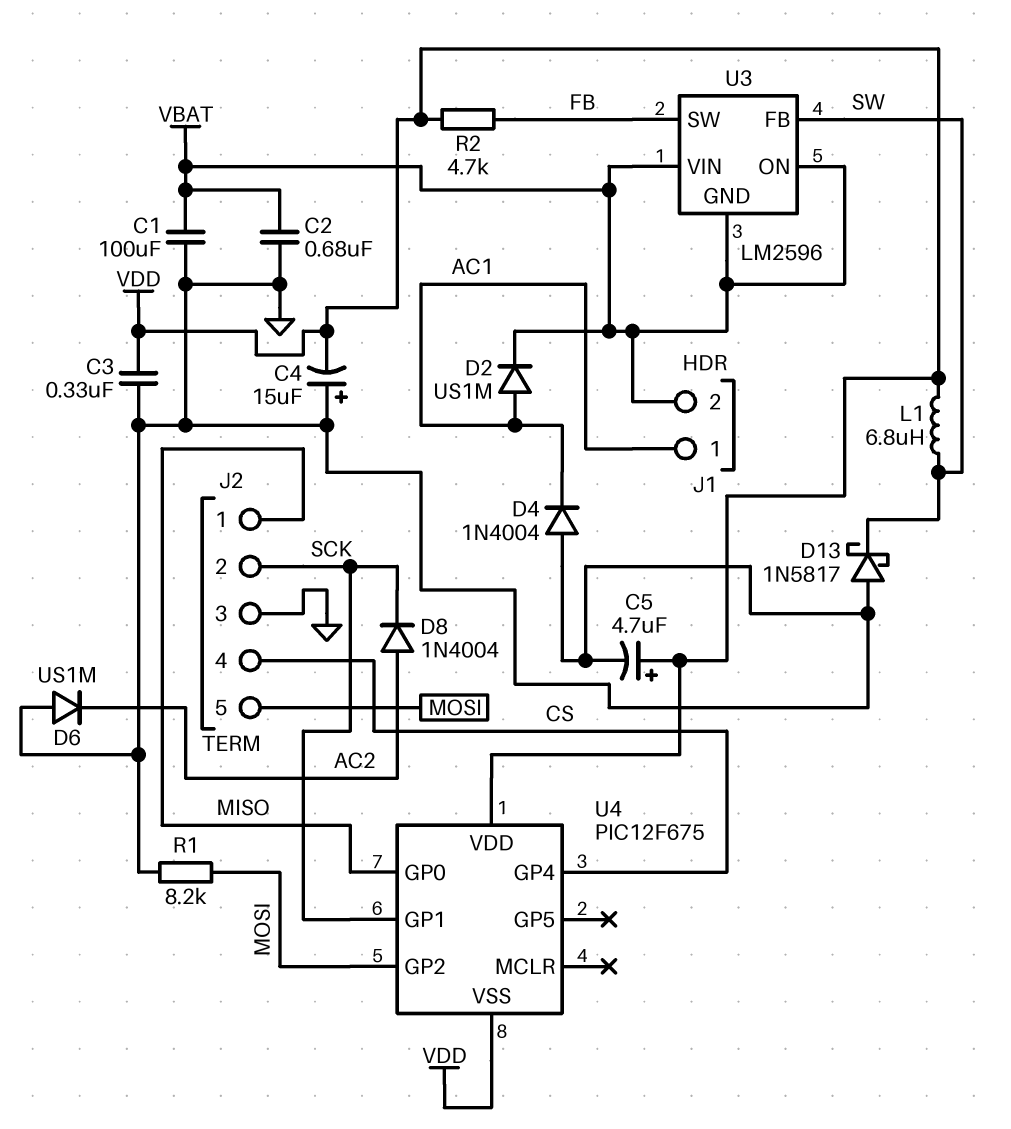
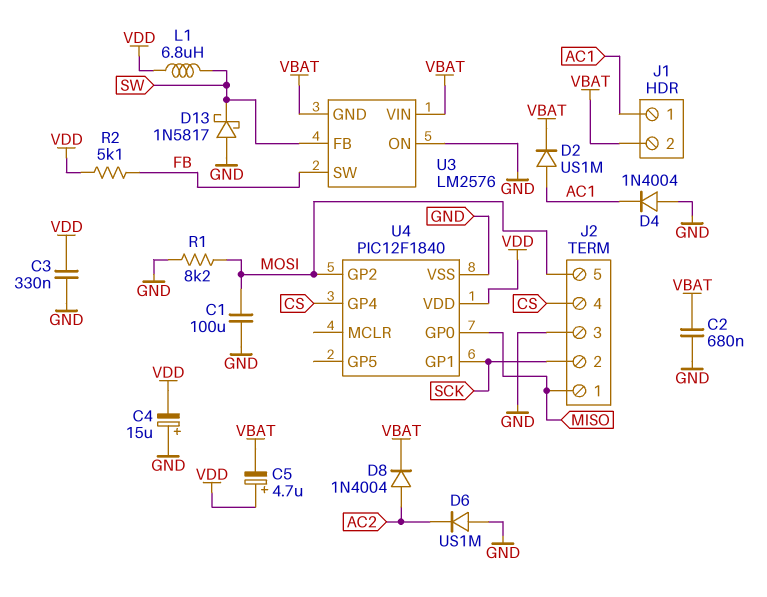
C1: 100uF (GND, VBAT) -> 100uF (GND, MOSI)
C5: 4.7uF (plus VDD, minus GND) -> 4.7uF (plus VDD, minus VBAT)
D8: diode 1N4004 (A AC2, K SCK) -> diode 1N4004 (A AC2, K VBAT)
R2: 4.7k (FB, VDD) -> 5.1k (FB, VDD)
U3: LM2596 -> LM2576
U3 pin ON: VBAT -> GND
U4: PIC12F675 -> PIC12F1840
U4 pin VSS: VDD -> GND

